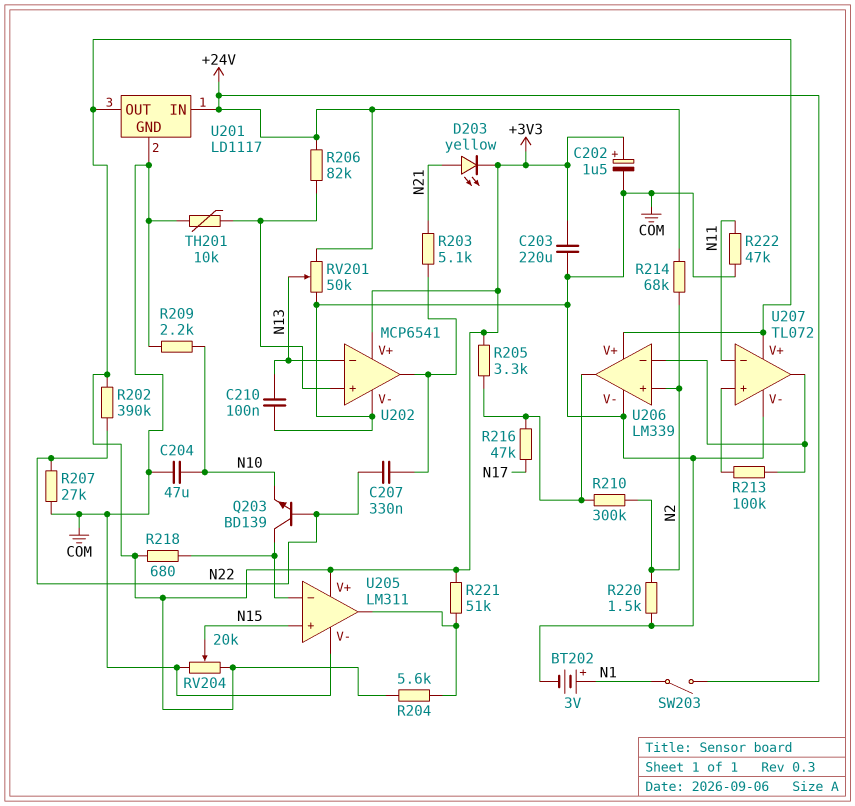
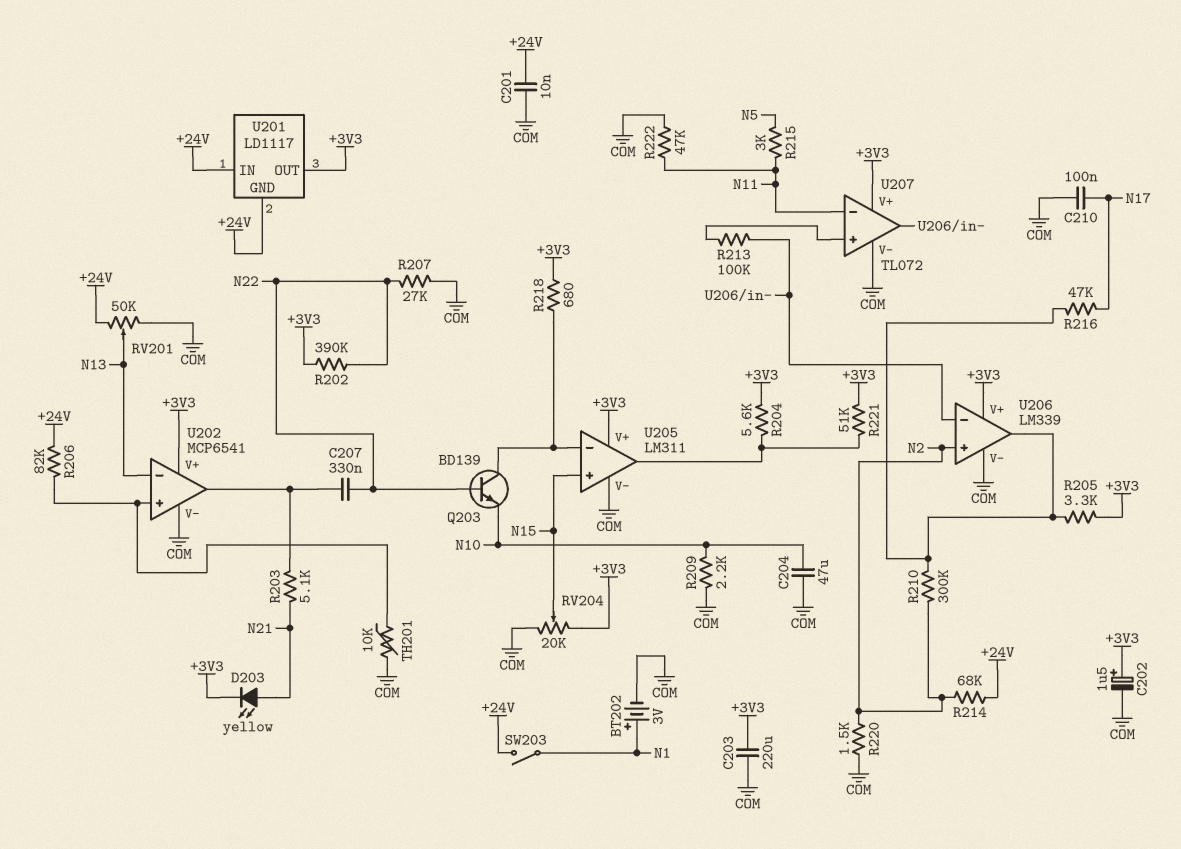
C201: none -> 10nF (+24V, COM)
C210: 100nF (COM, N13) -> 100nF (COM, N17)
R215: none -> 3k (N5, N11)
U201 pin GND: COM -> +24V

